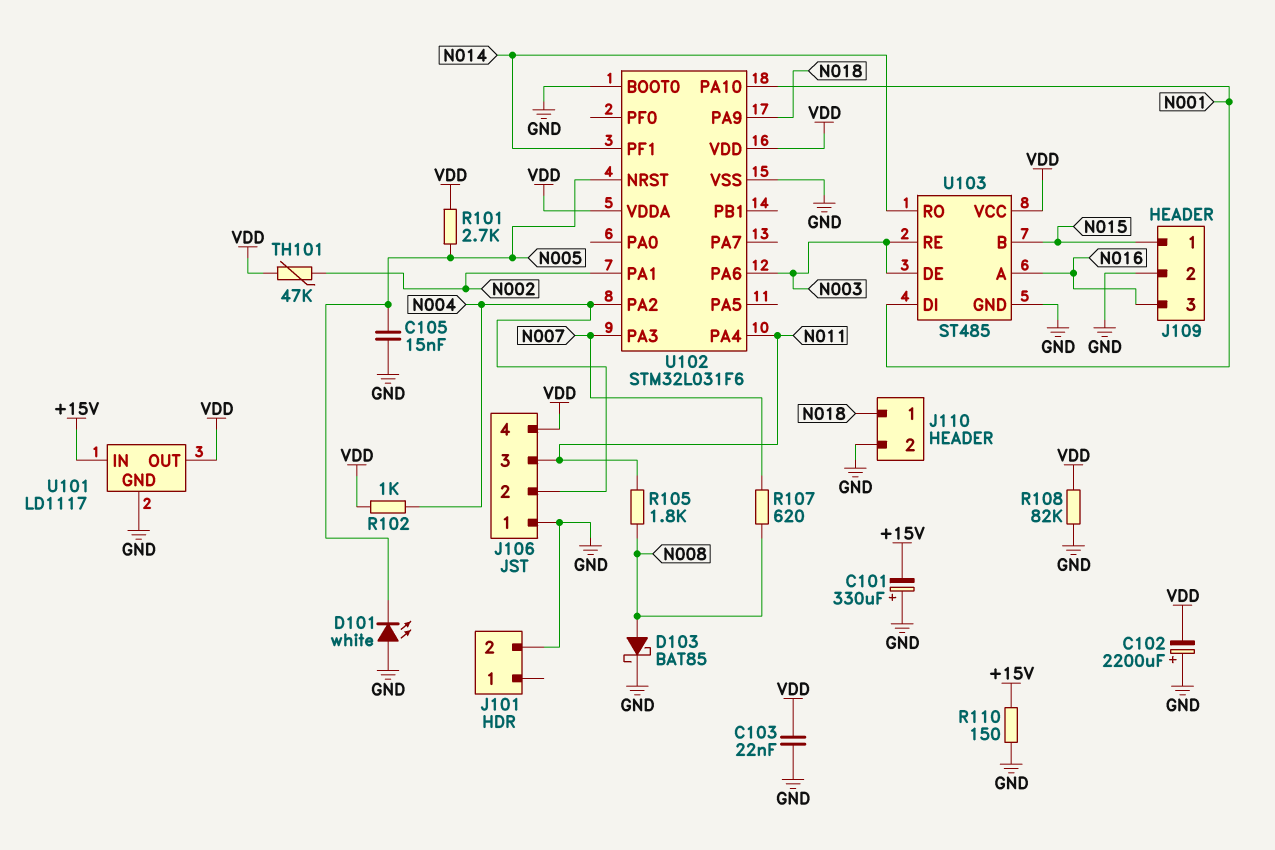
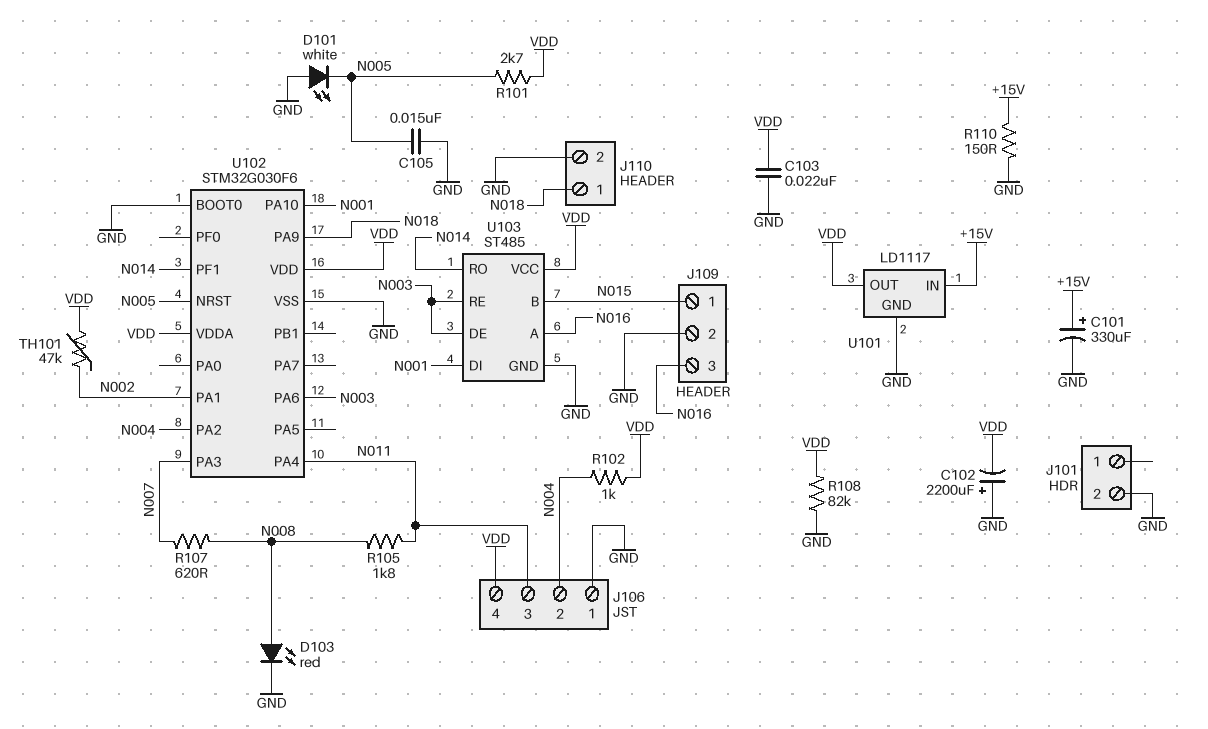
C101: 330uF (plus GND, minus +15V) -> 330uF (plus +15V, minus GND)
D103: schottky BAT85 (A N008, K GND) -> LED red (A N008, K GND)
U102: STM32L031F6 -> STM32G030F6

